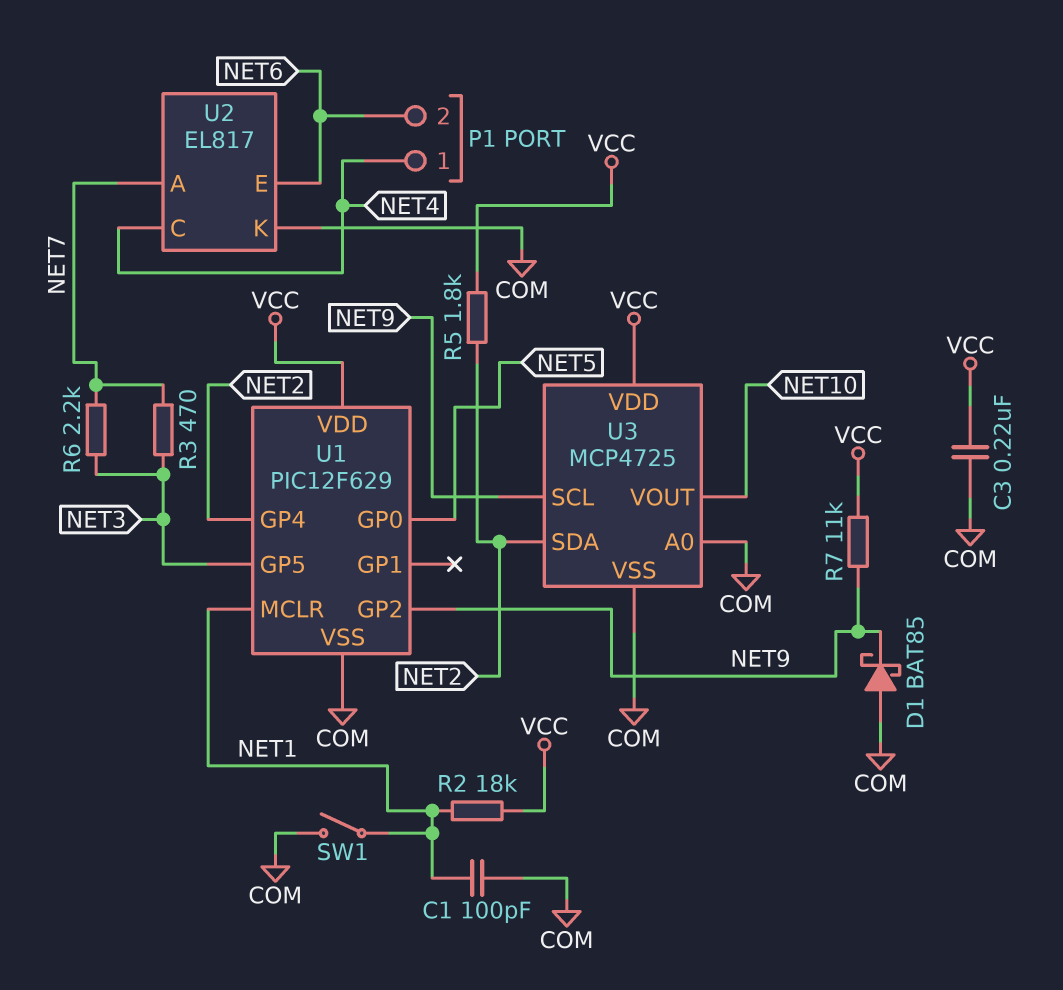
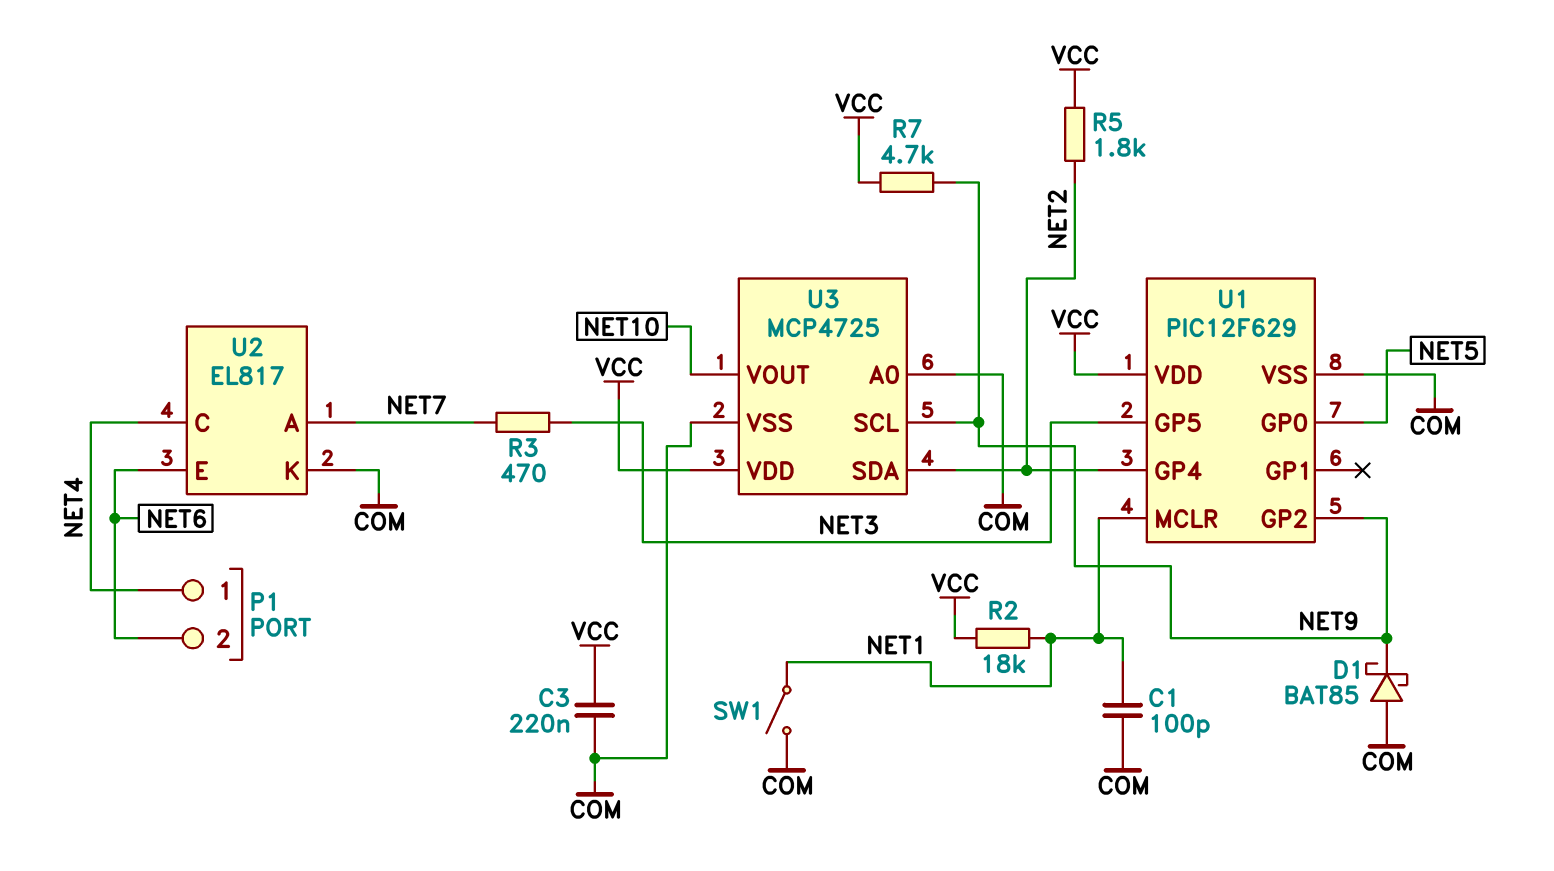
R6: 2.2k (NET3, NET7) -> none
R7: 11k (NET9, VCC) -> 4.7k (NET9, VCC)

